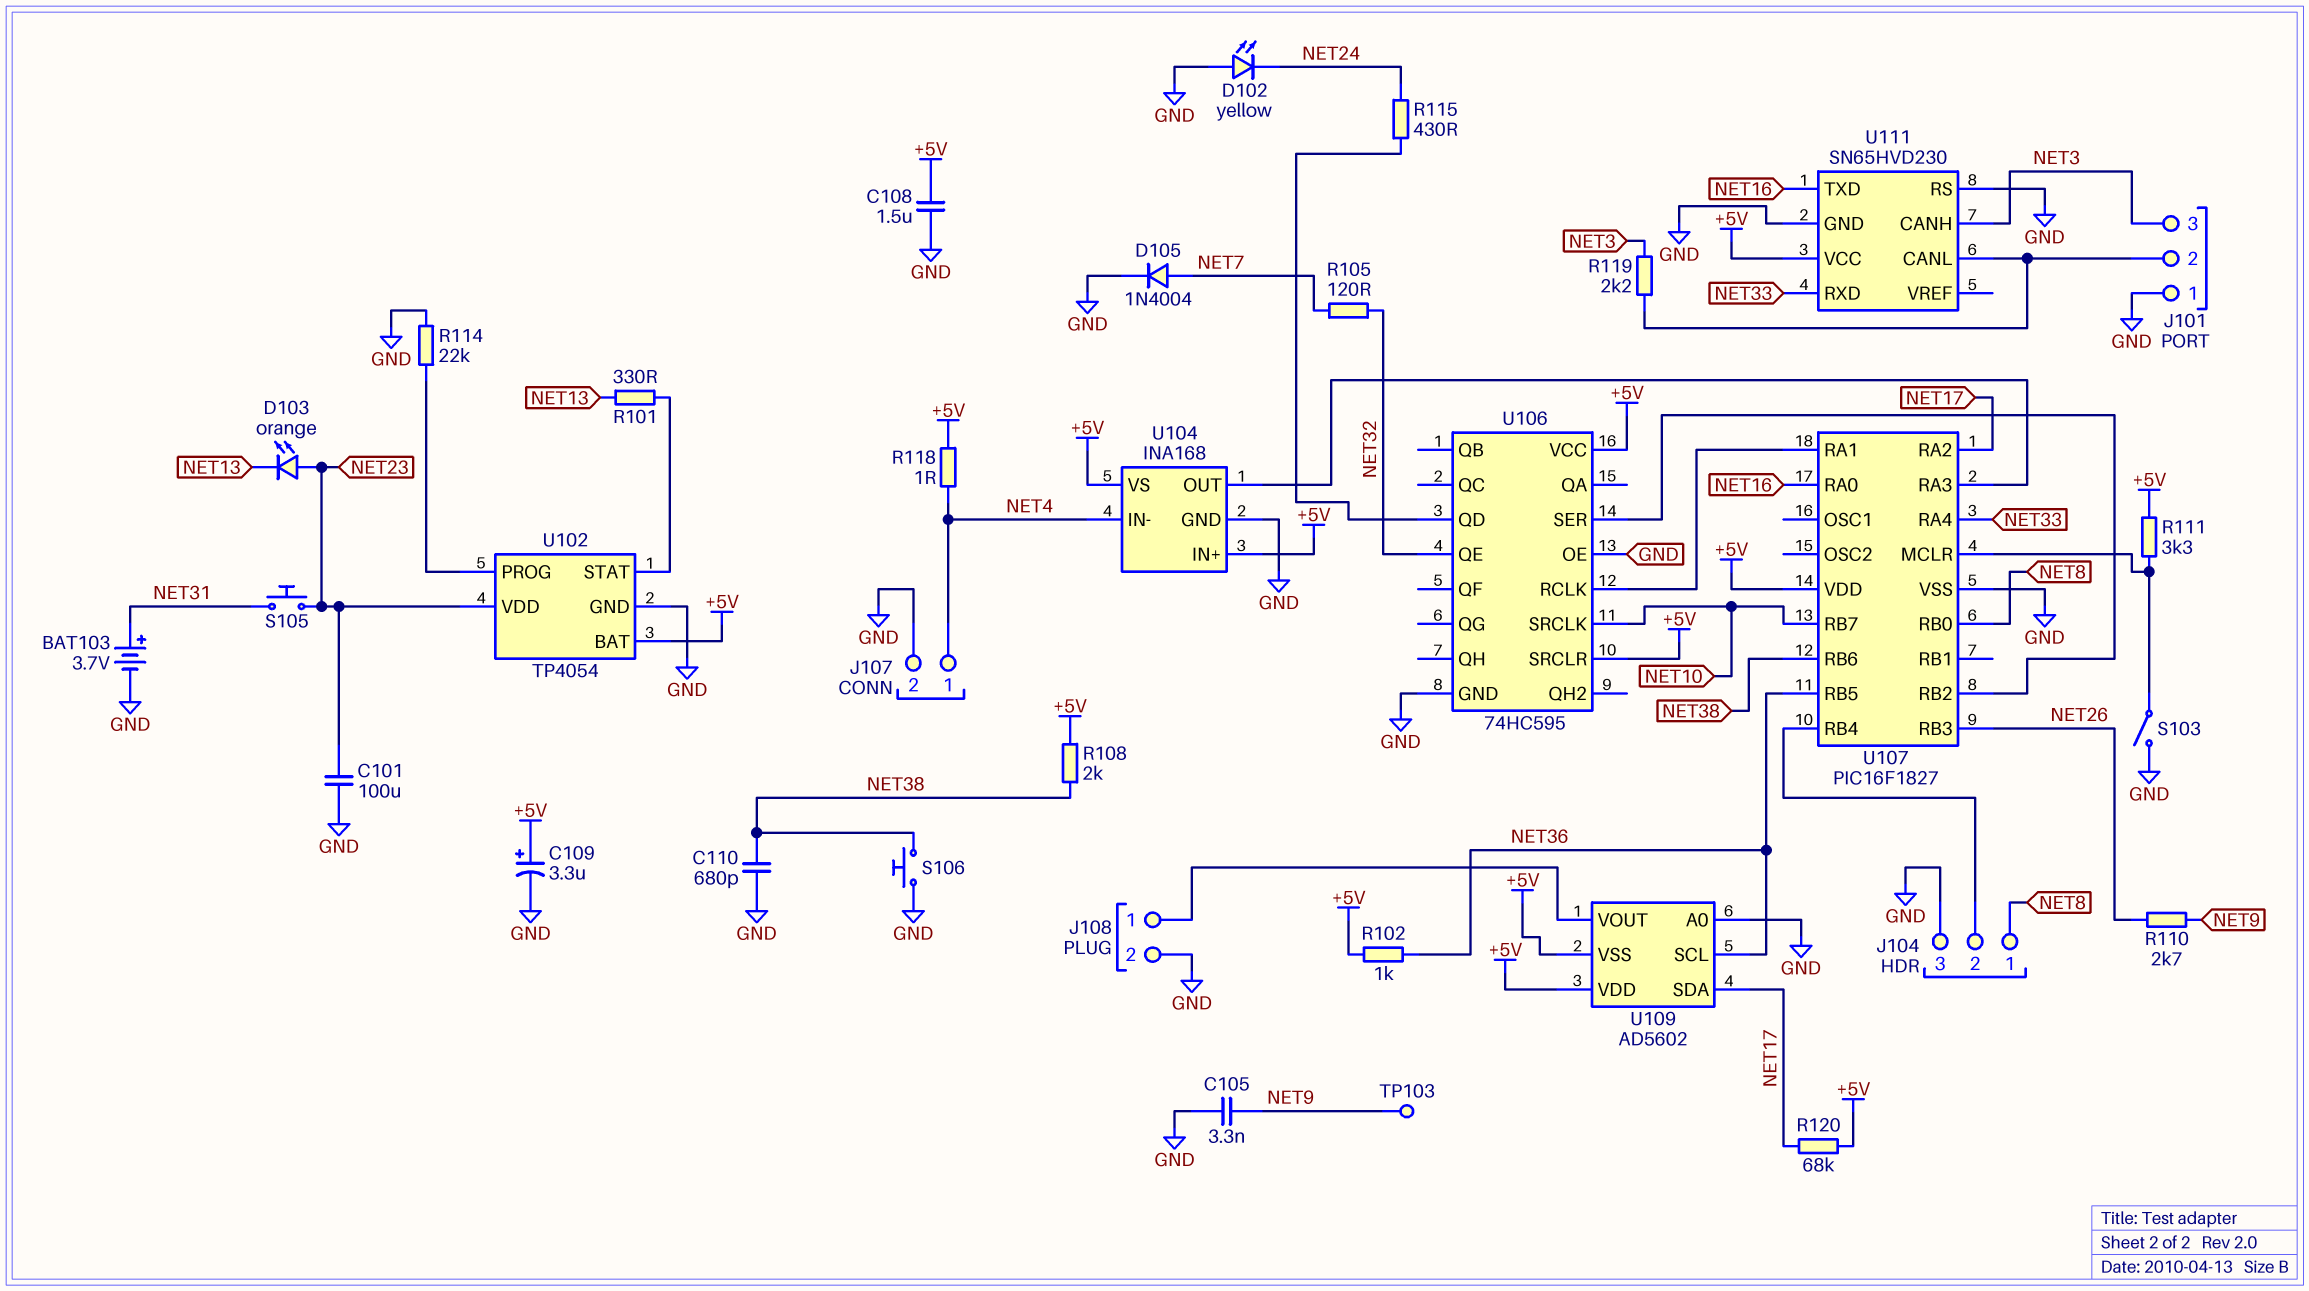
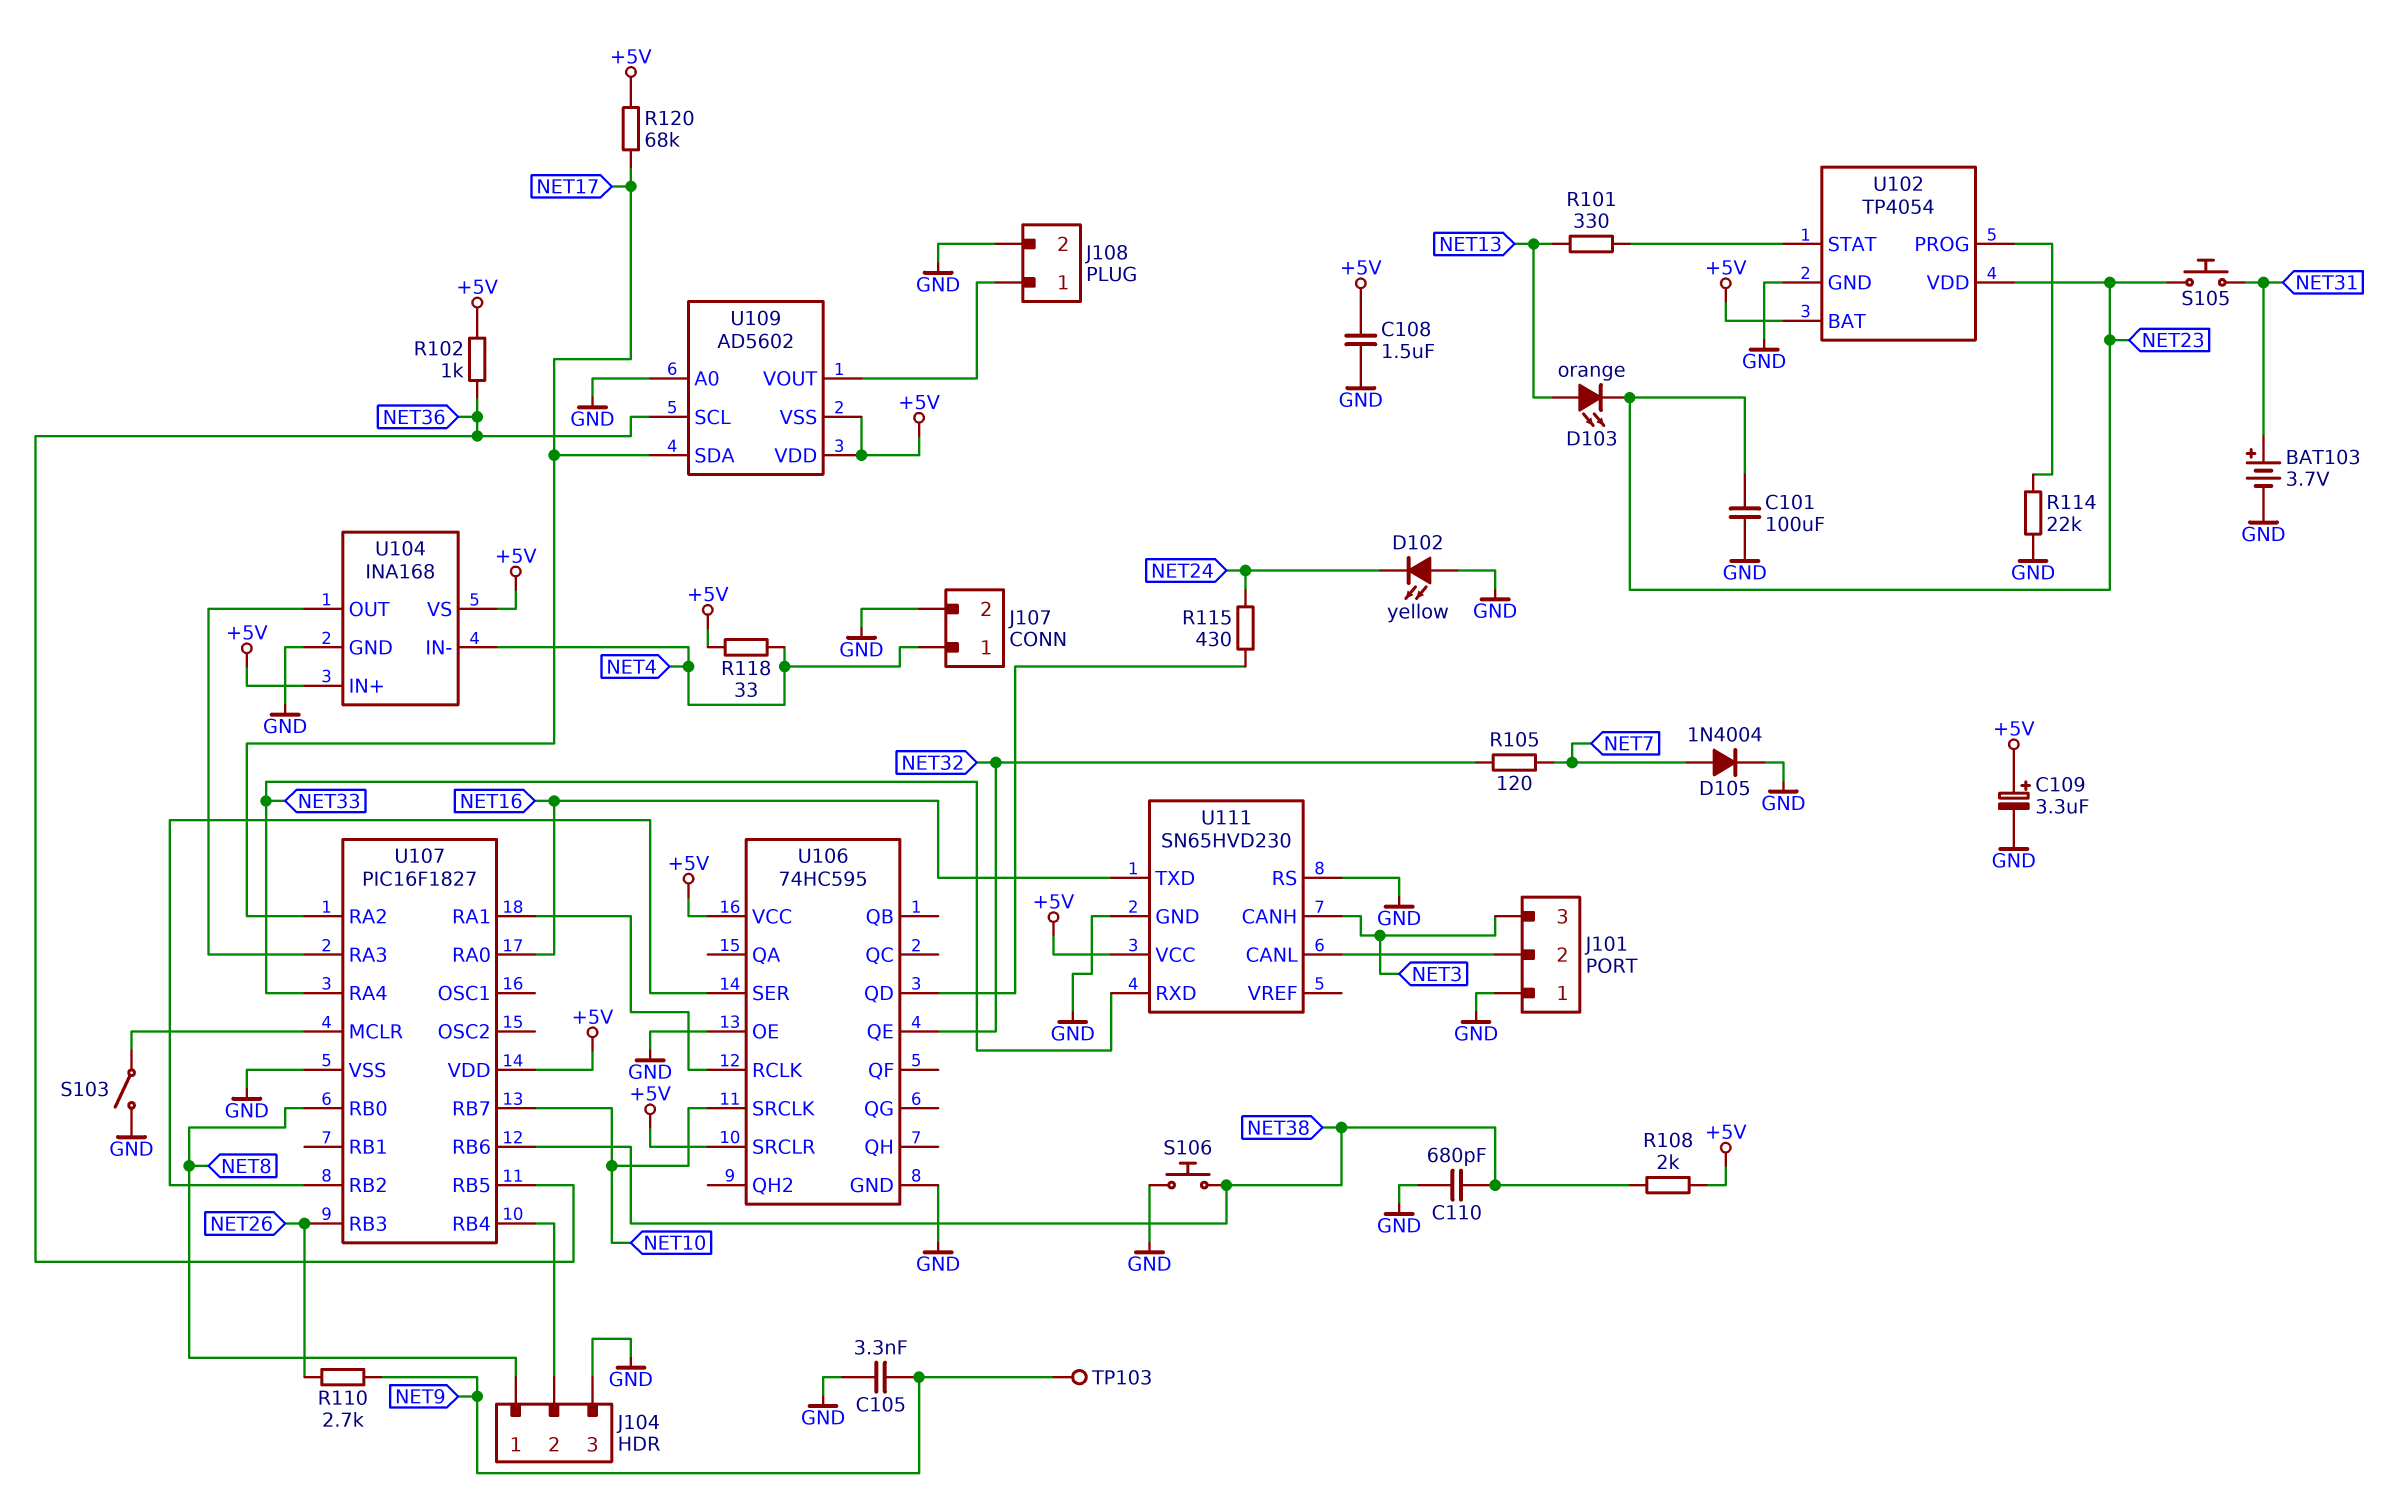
D103: LED orange (A NET23, K NET13) -> LED orange (A NET13, K NET23)
R111: 3.3k (+5V, U107/MCLR) -> none
R118: 1 (+5V, NET4) -> 33 (+5V, NET4)
R119: 2.2k (J101/2, NET3) -> none

